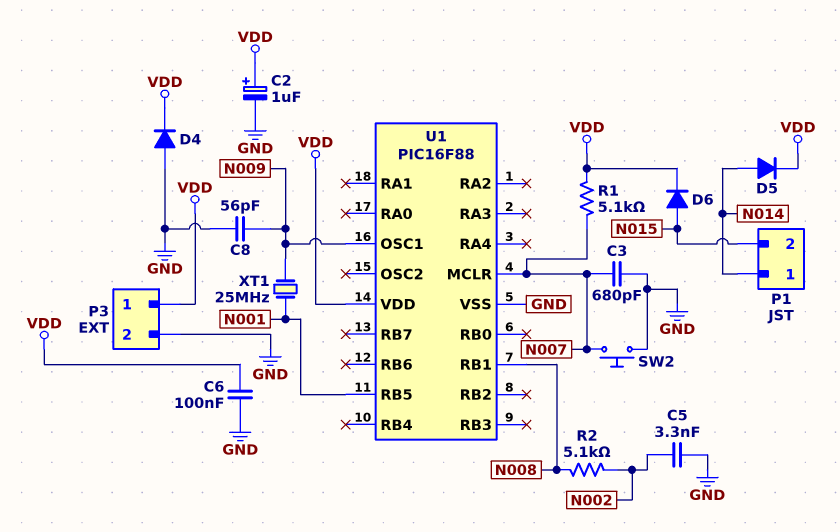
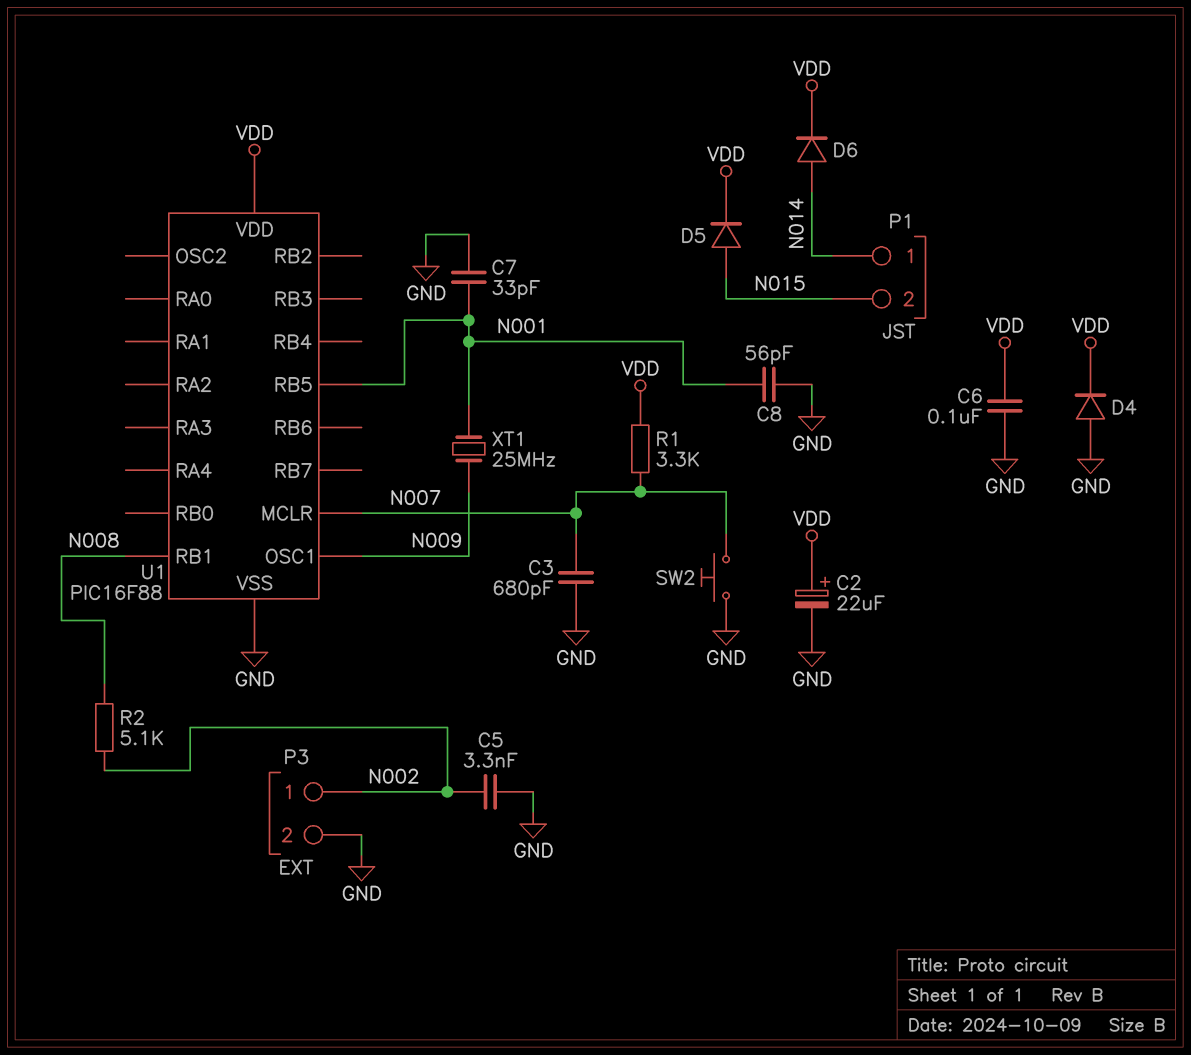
C2: 1uF (plus VDD, minus GND) -> 22uF (plus VDD, minus GND)
C7: none -> 33pF (GND, N001)
C8: 56pF (GND, N009) -> 56pF (GND, N001)
D5: diode (A N014, K VDD) -> diode (A N015, K VDD)
D6: diode (A N015, K VDD) -> diode (A N014, K VDD)
P3 pin 1: VDD -> N002
R1: 5.1k (N007, VDD) -> 3.3k (N007, VDD)

